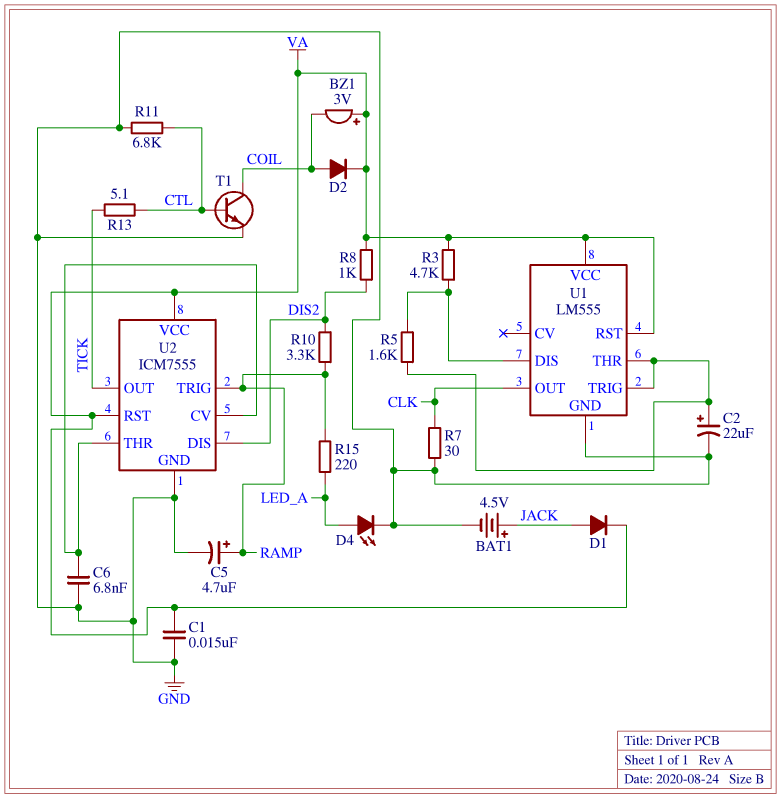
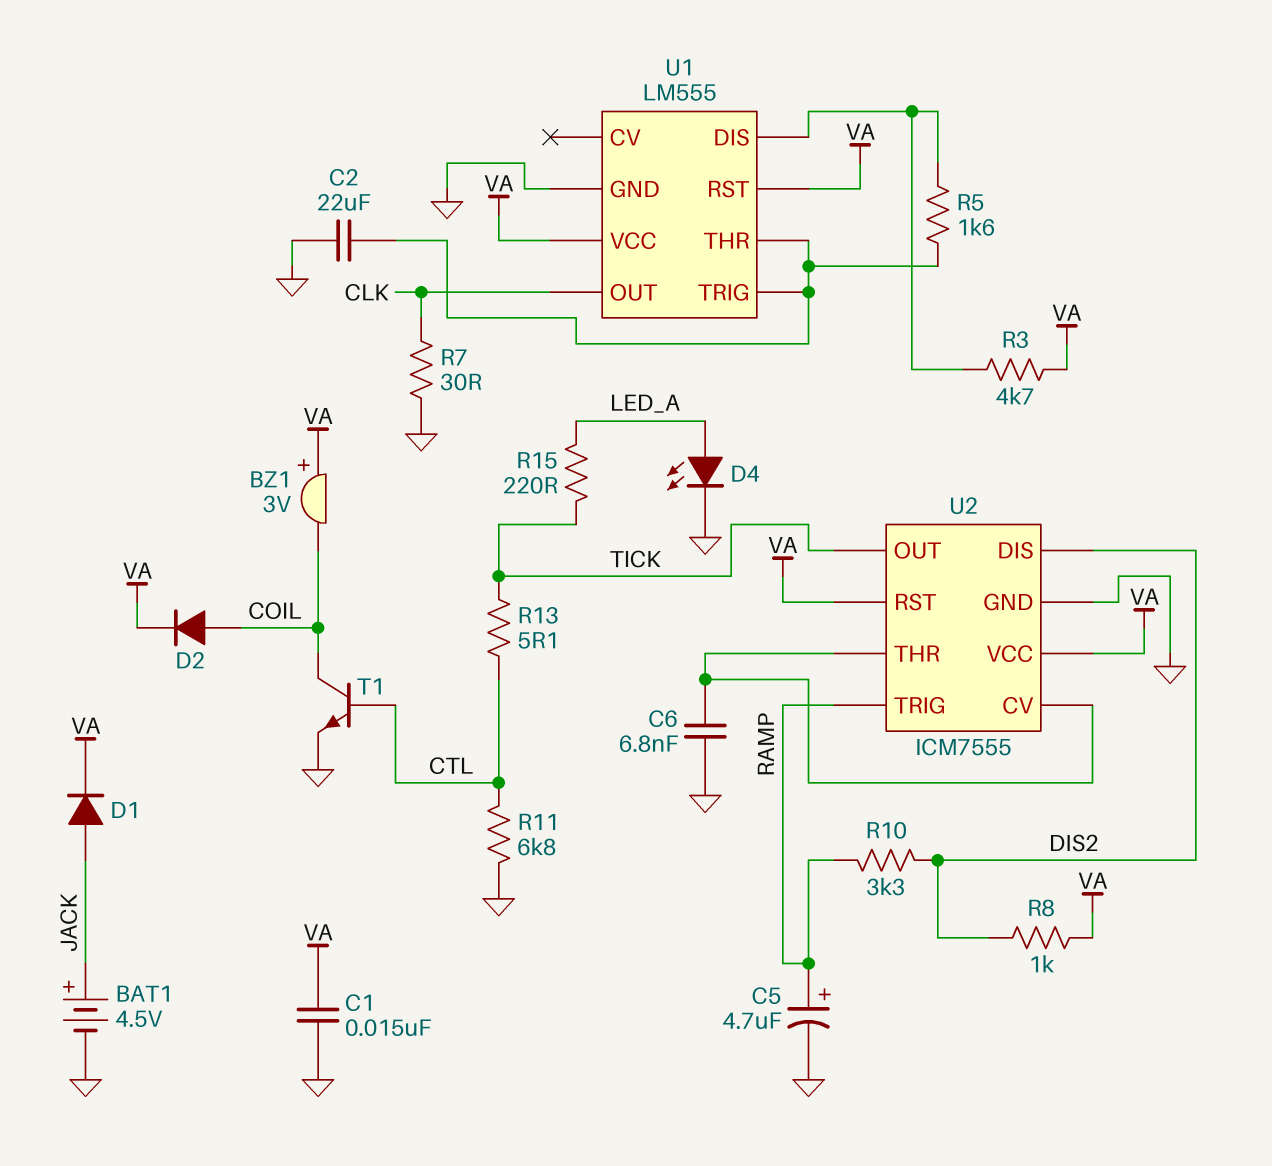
C2: 22uF (plus U1/THR, minus GND) -> 22uF (GND, U1/THR)
R15: 220 (LED_A, RAMP) -> 220 (LED_A, TICK)

